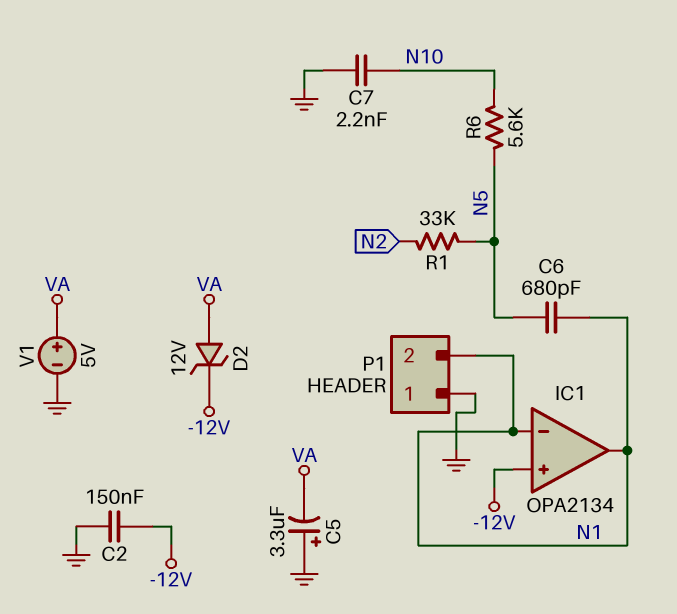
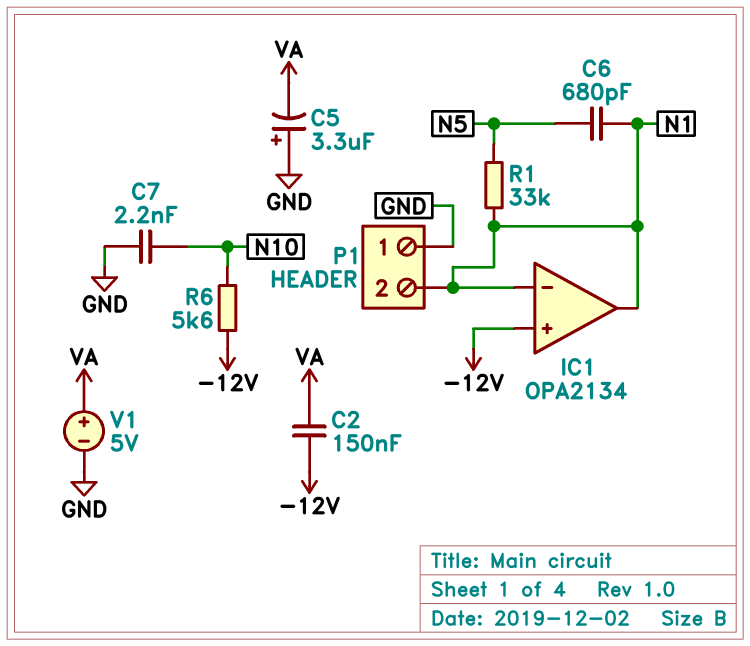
C2: 150nF (-12V, GND) -> 150nF (-12V, VA)
D2: zener 12V (A VA, K -12V) -> none
R1: 33k (N2, N5) -> 33k (N1, N5)
R6: 5.6k (N5, N10) -> 5.6k (-12V, N10)

